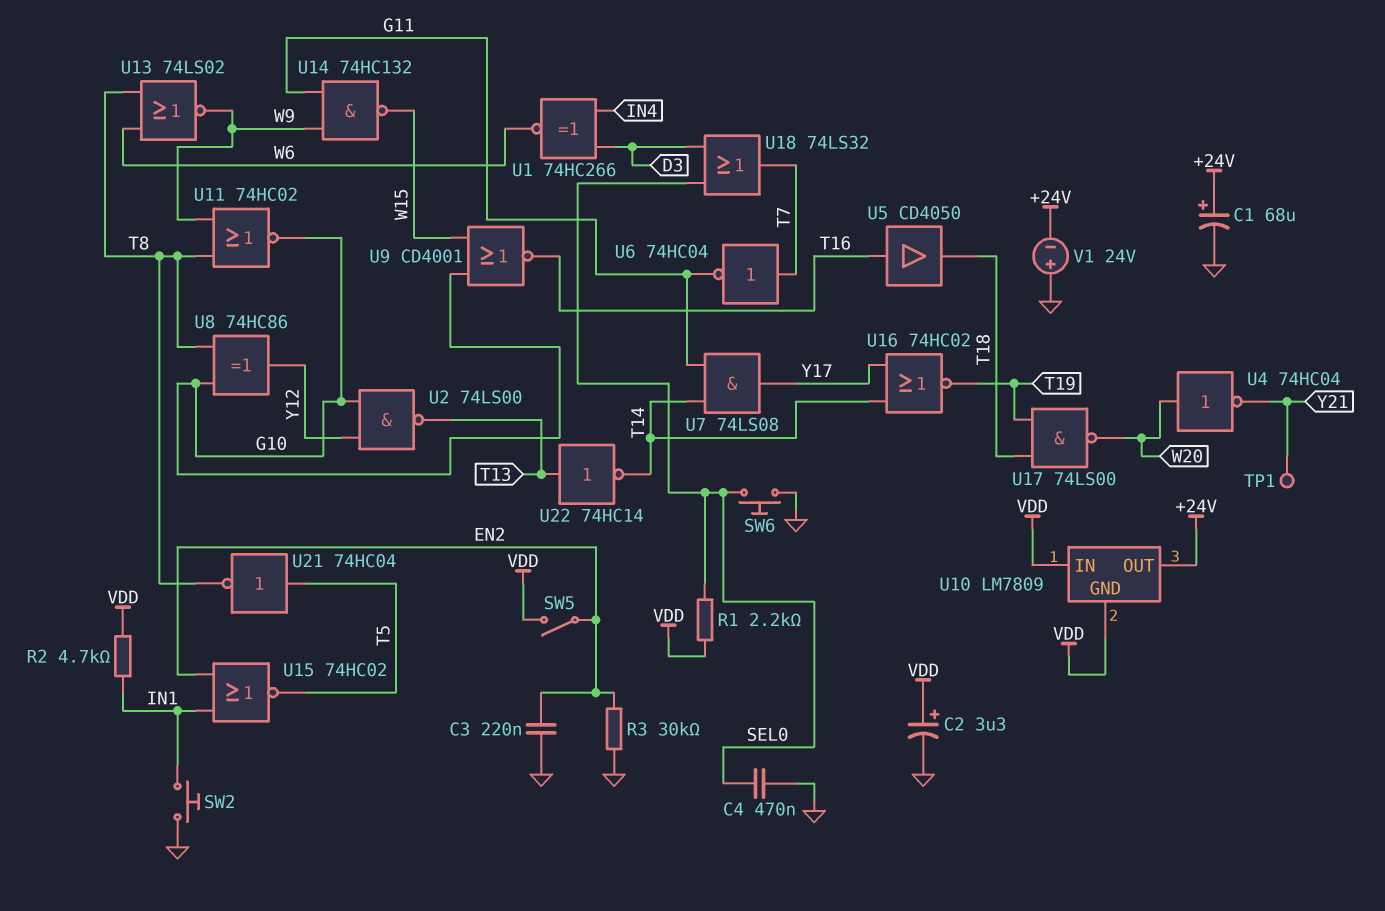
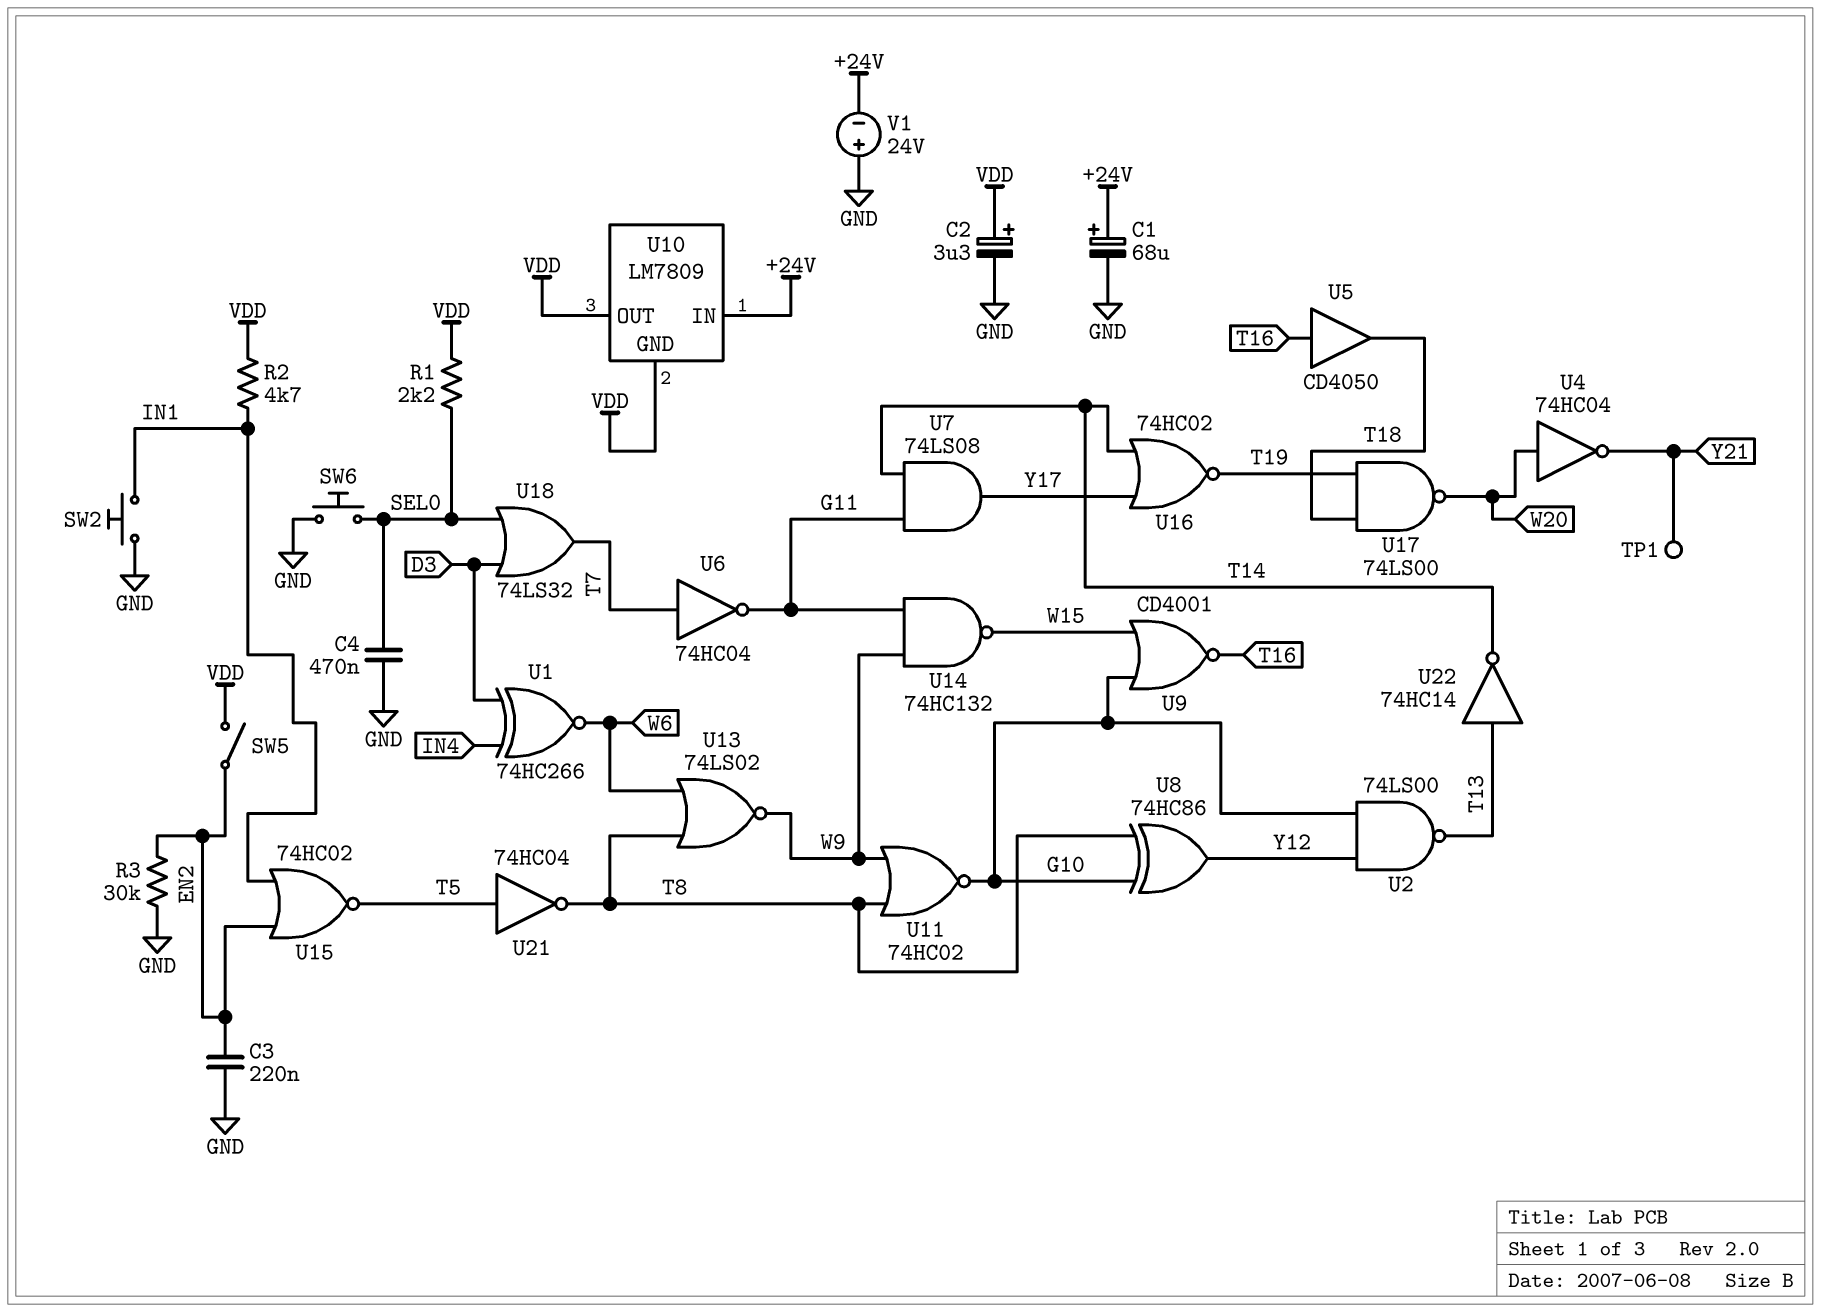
U10 pin IN: VDD -> +24V
U10 pin OUT: +24V -> VDD

